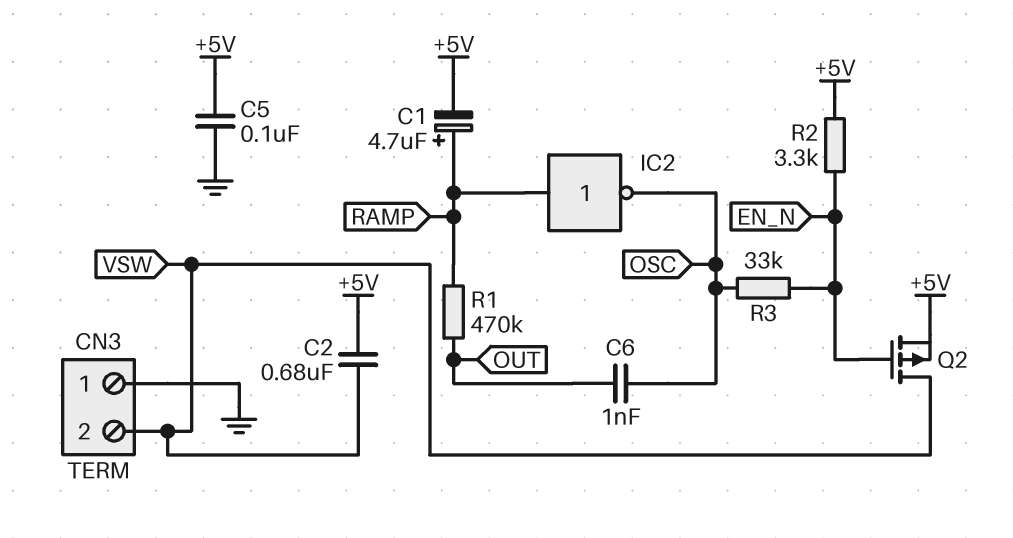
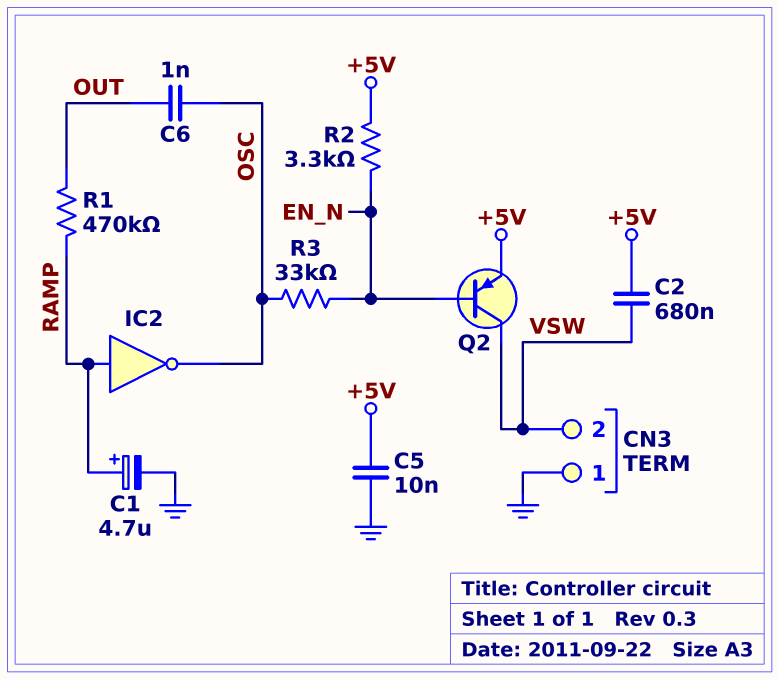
C1: 4.7uF (plus RAMP, minus +5V) -> 4.7uF (plus RAMP, minus GND)
C5: 100nF (+5V, GND) -> 10nF (+5V, GND)
Q2: PMOS (G EN_N, D VSW, S +5V) -> PNP (B EN_N, C VSW, E +5V)

